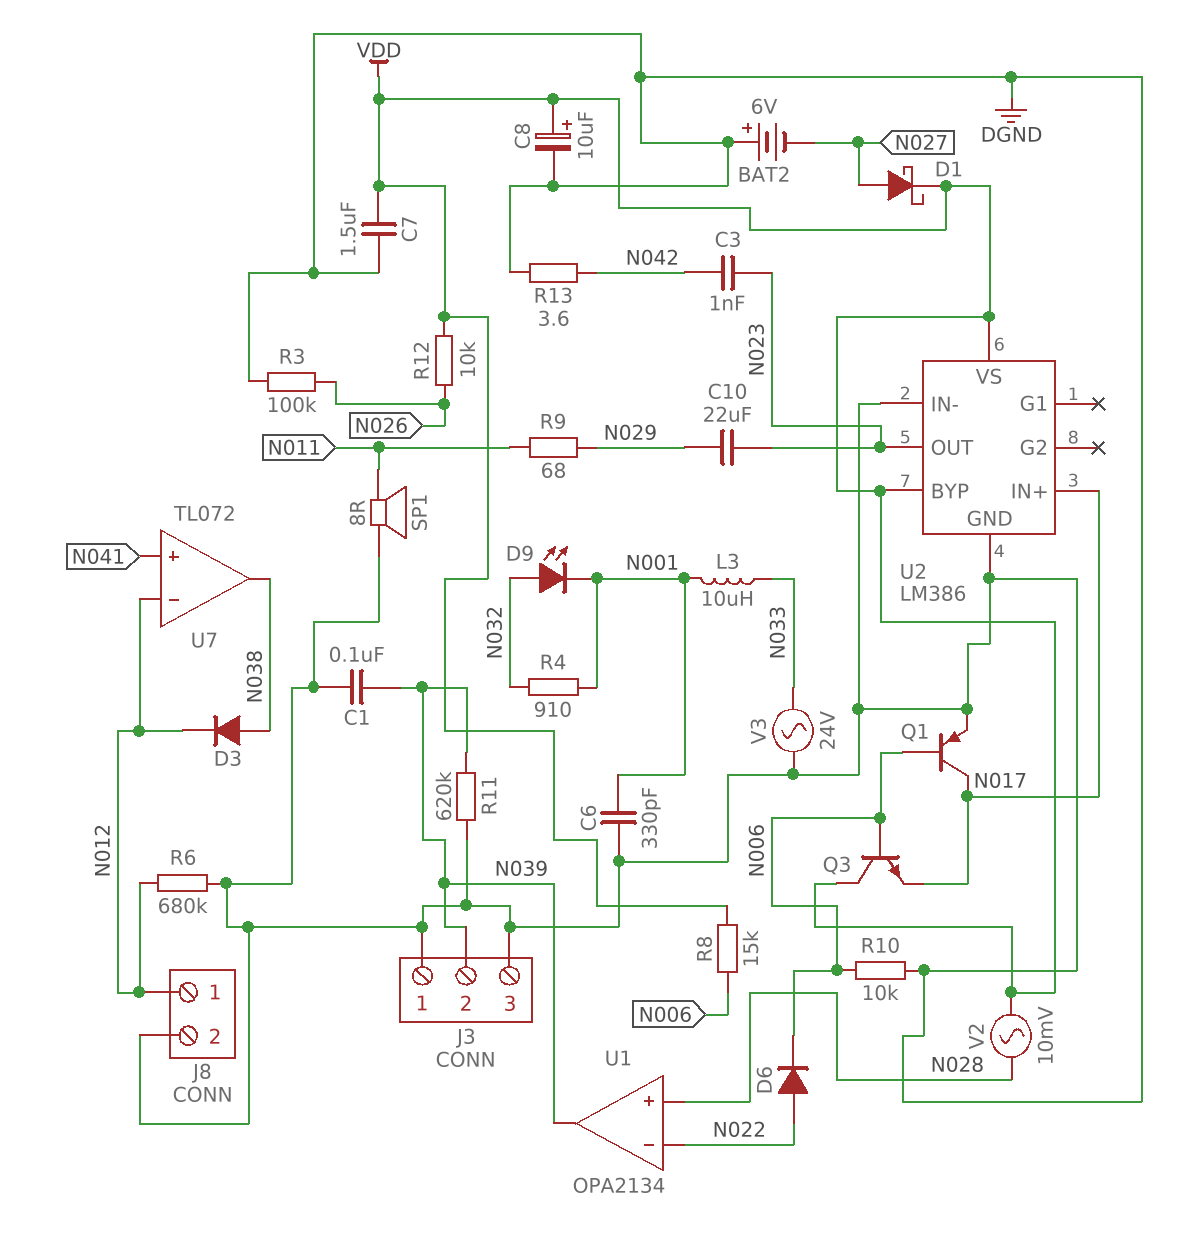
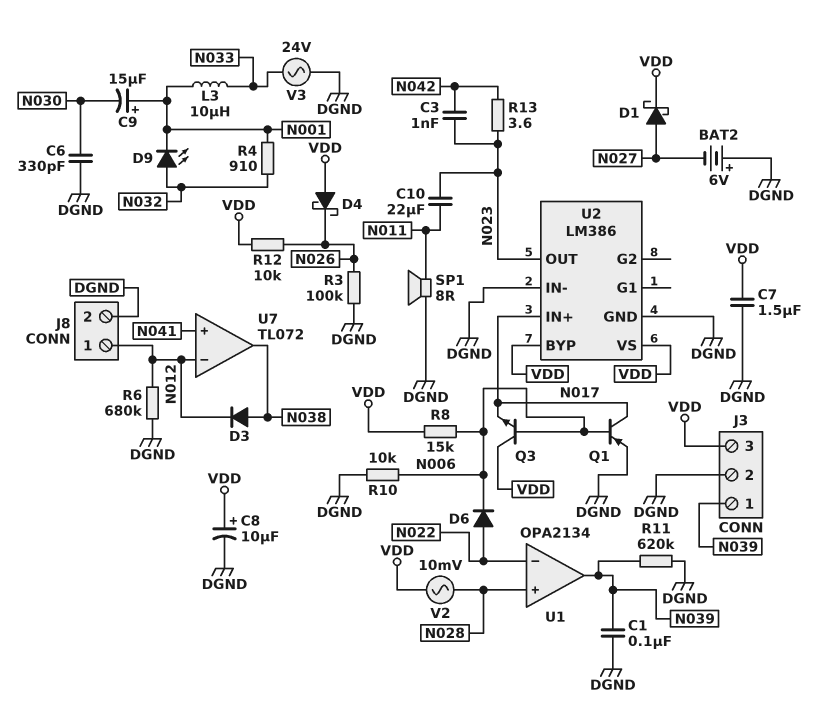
C6: 330pF (DGND, N001) -> 330pF (DGND, N030)
C9: none -> 15uF (plus N001, minus N030)
C10: 22uF (N023, N029) -> 22uF (N011, N023)
D4: none -> schottky (A VDD, K N026)
J3 pin 1: DGND -> N039
J3 pin 2: N039 -> DGND
J3 pin 3: DGND -> VDD
R9: 68 (N011, N029) -> none
R13: 3.6 (DGND, N042) -> 3.6 (N023, N042)

